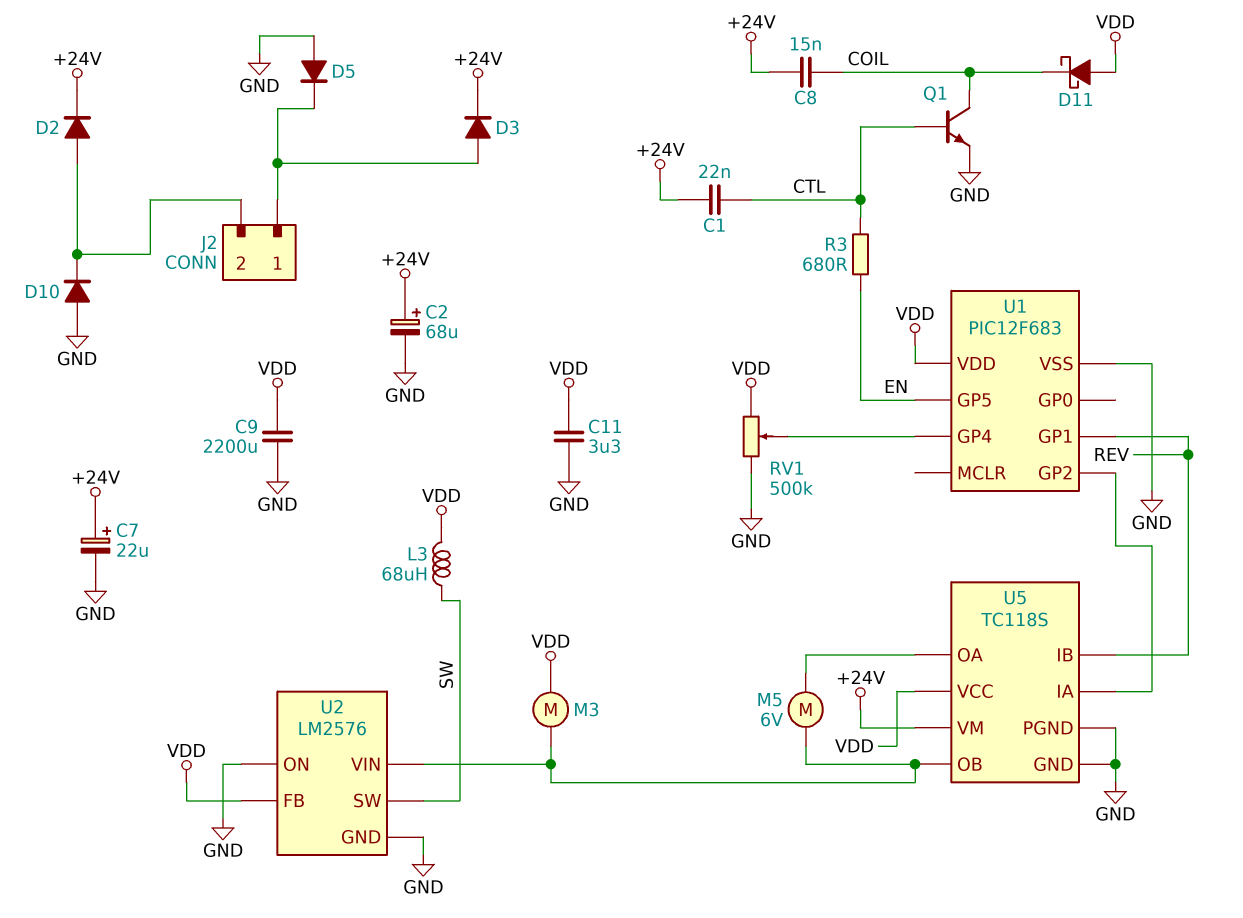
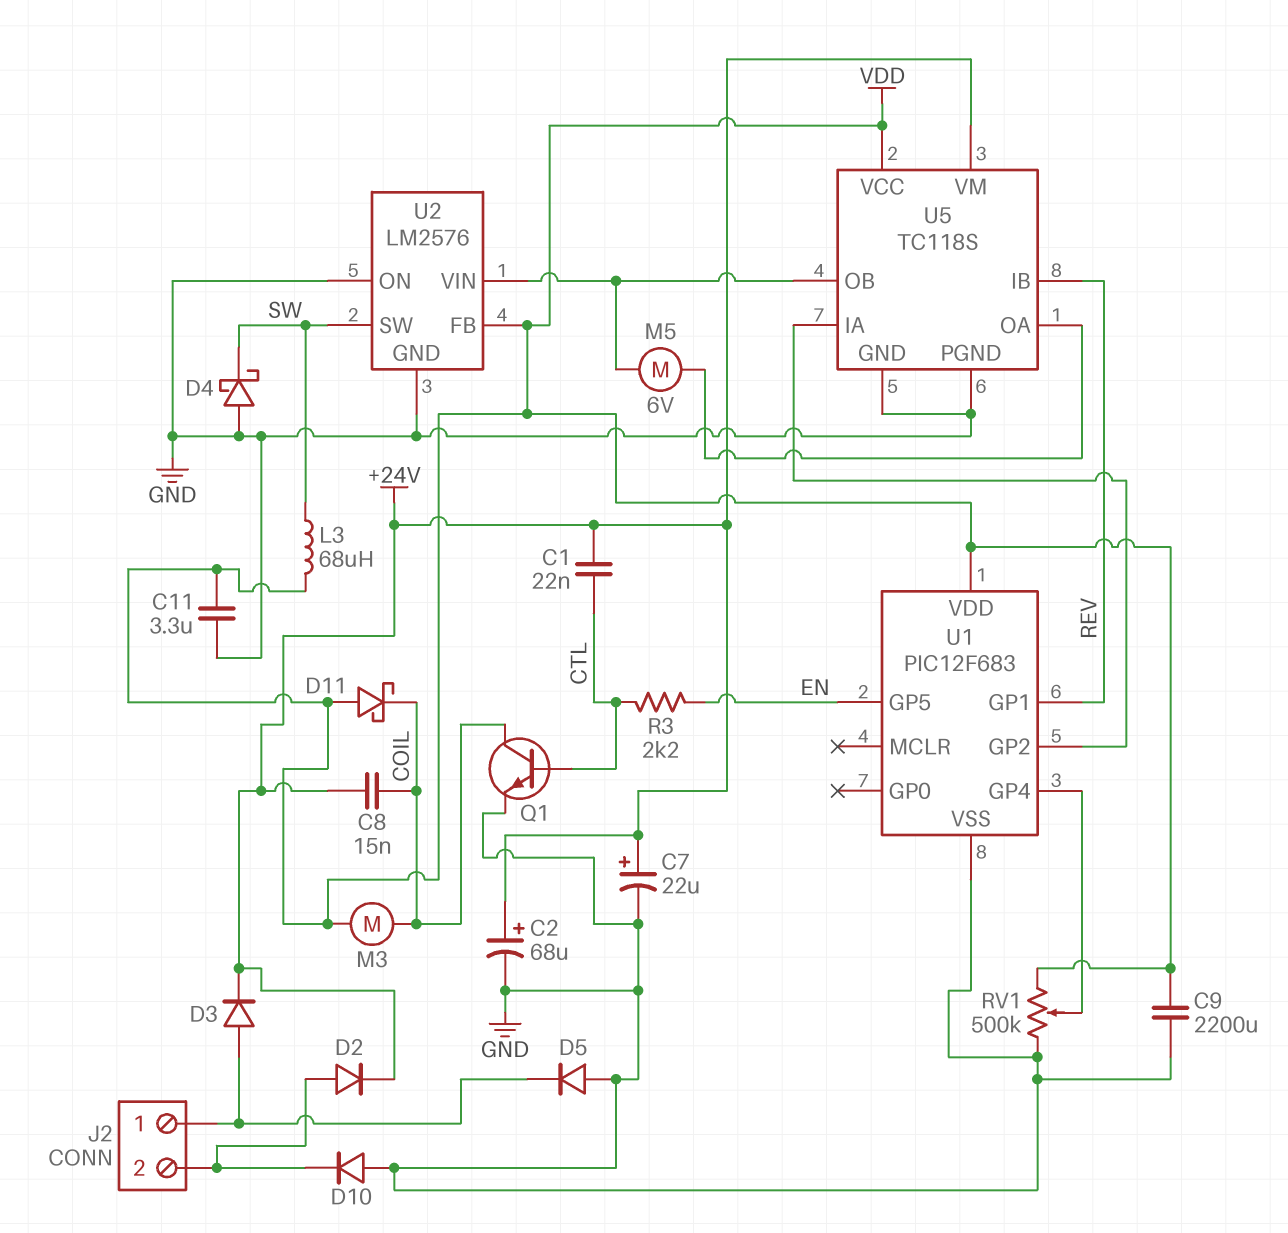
D4: none -> schottky (A GND, K SW)
M3: motor (U2/VIN, VDD) -> motor (COIL, VDD)
R3: 680 (CTL, EN) -> 2.2k (CTL, EN)

